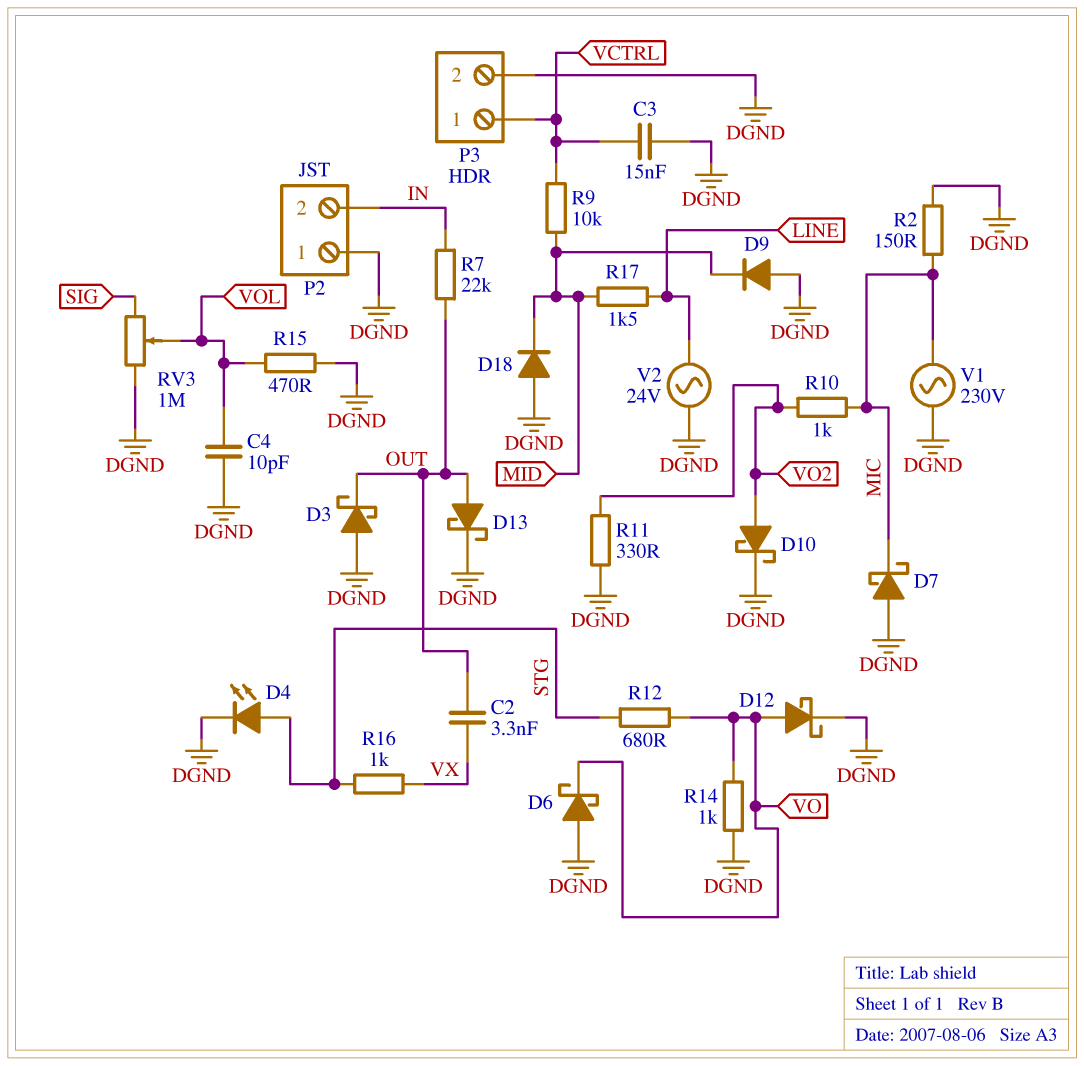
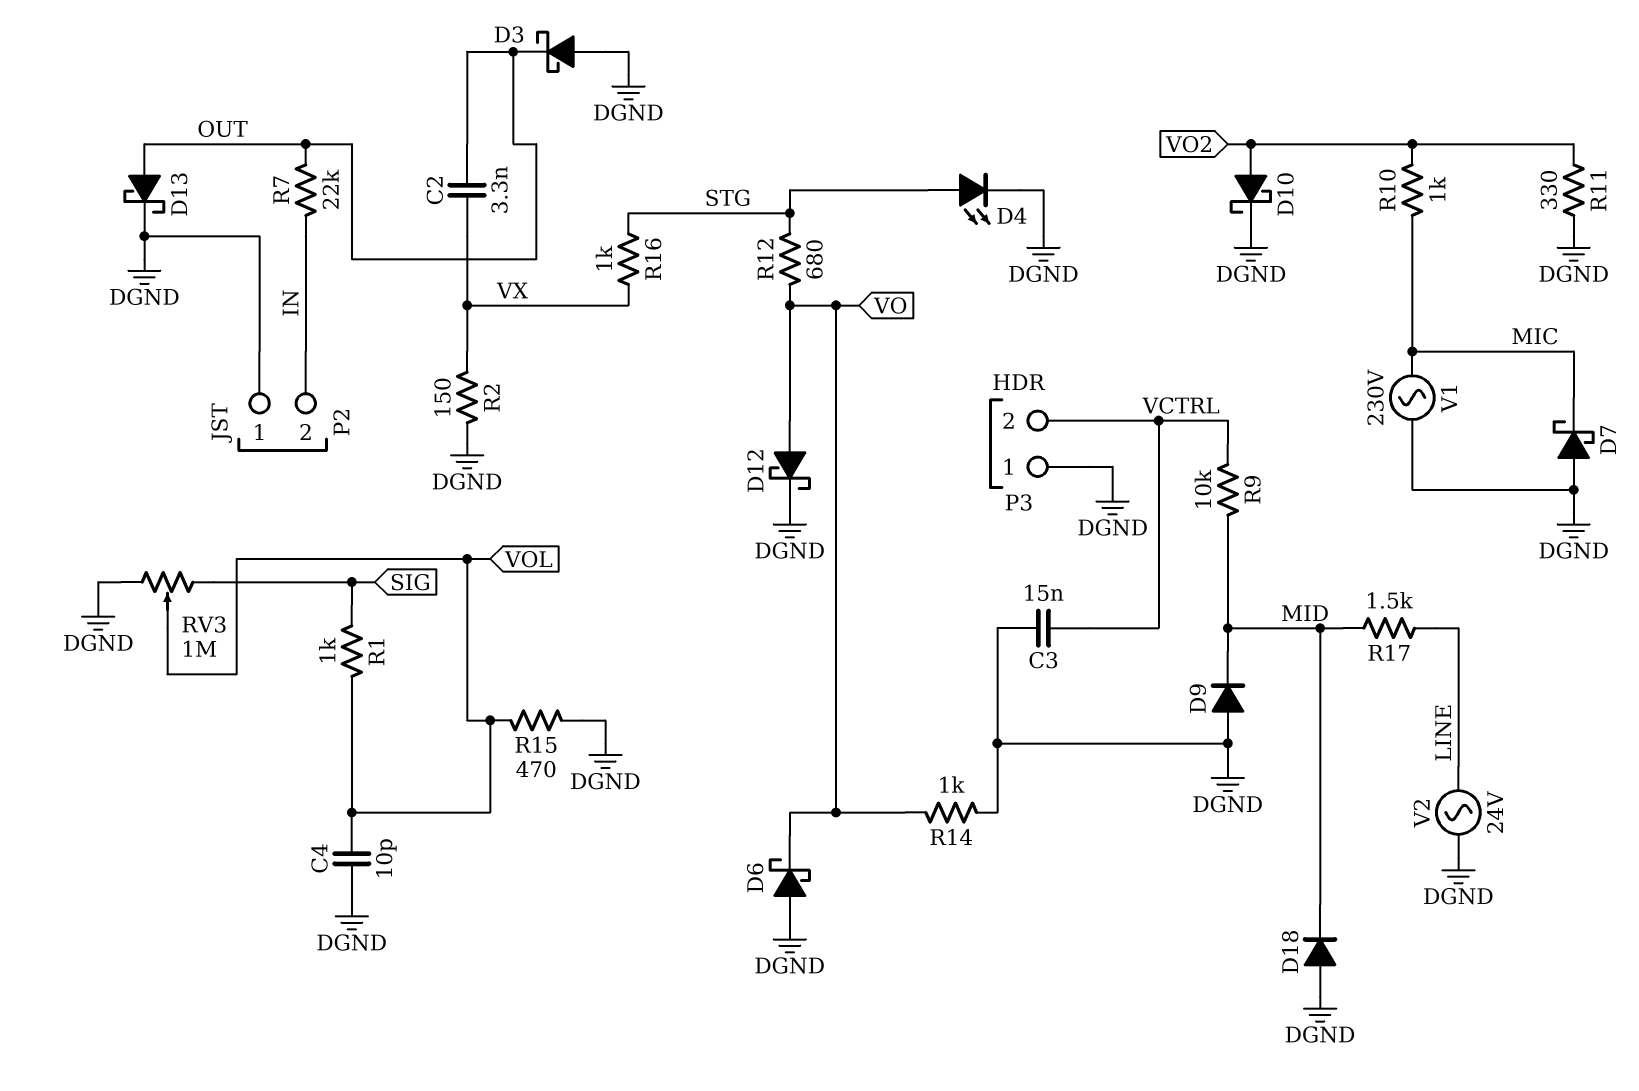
P3 pin 1: VCTRL -> DGND
P3 pin 2: DGND -> VCTRL
R1: none -> 1k (SIG, VOL)
R2: 150 (DGND, MIC) -> 150 (DGND, VX)

